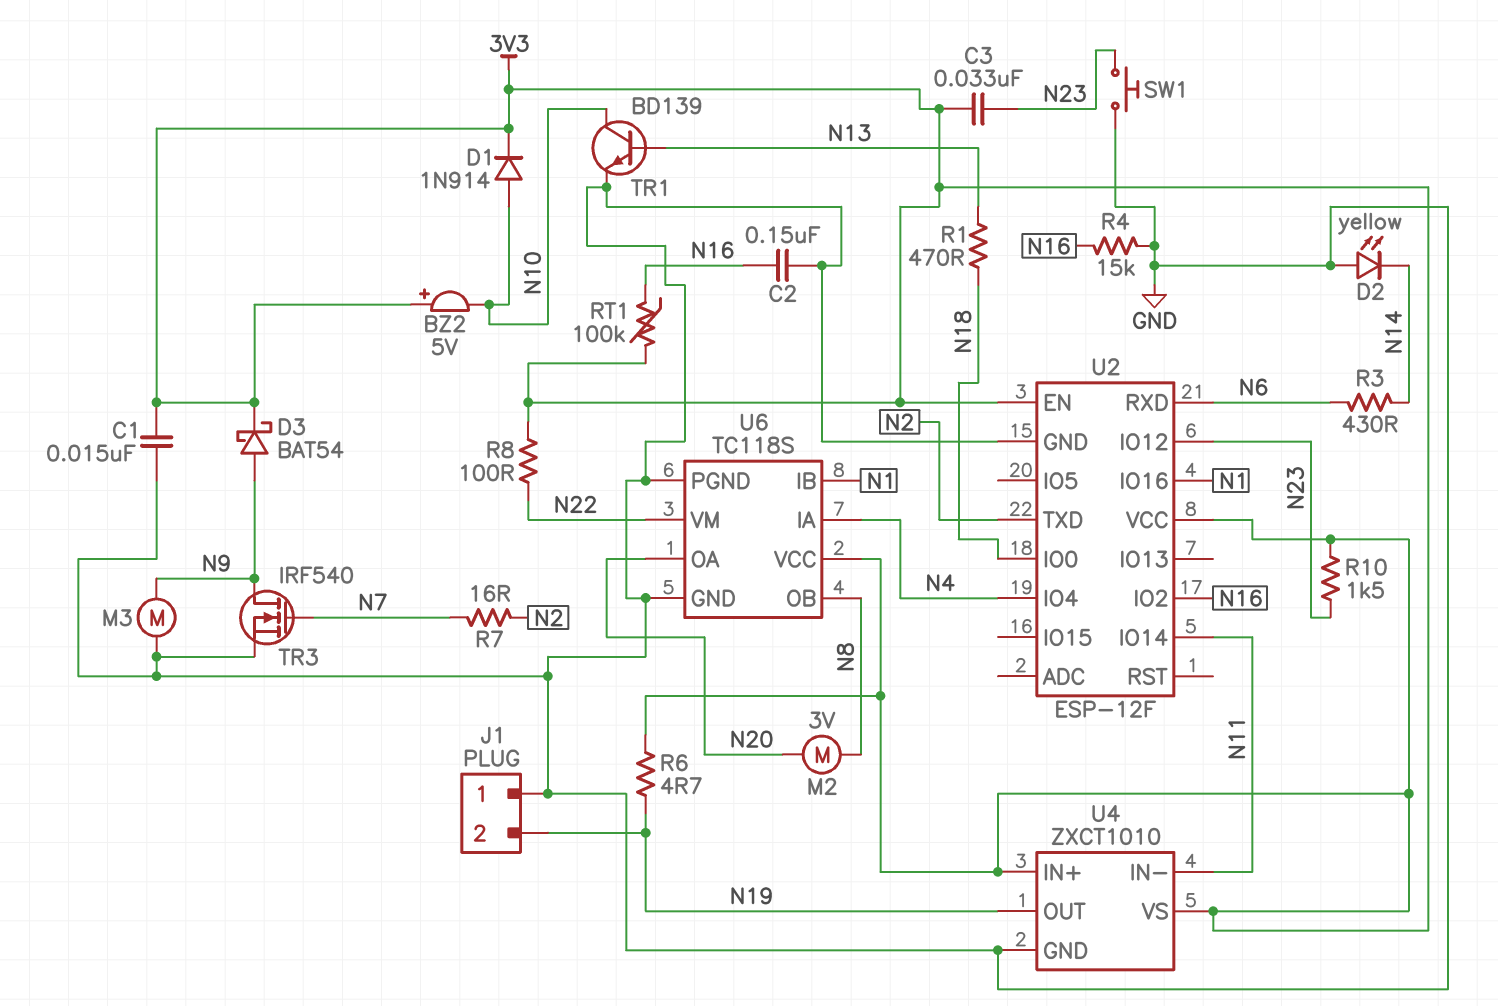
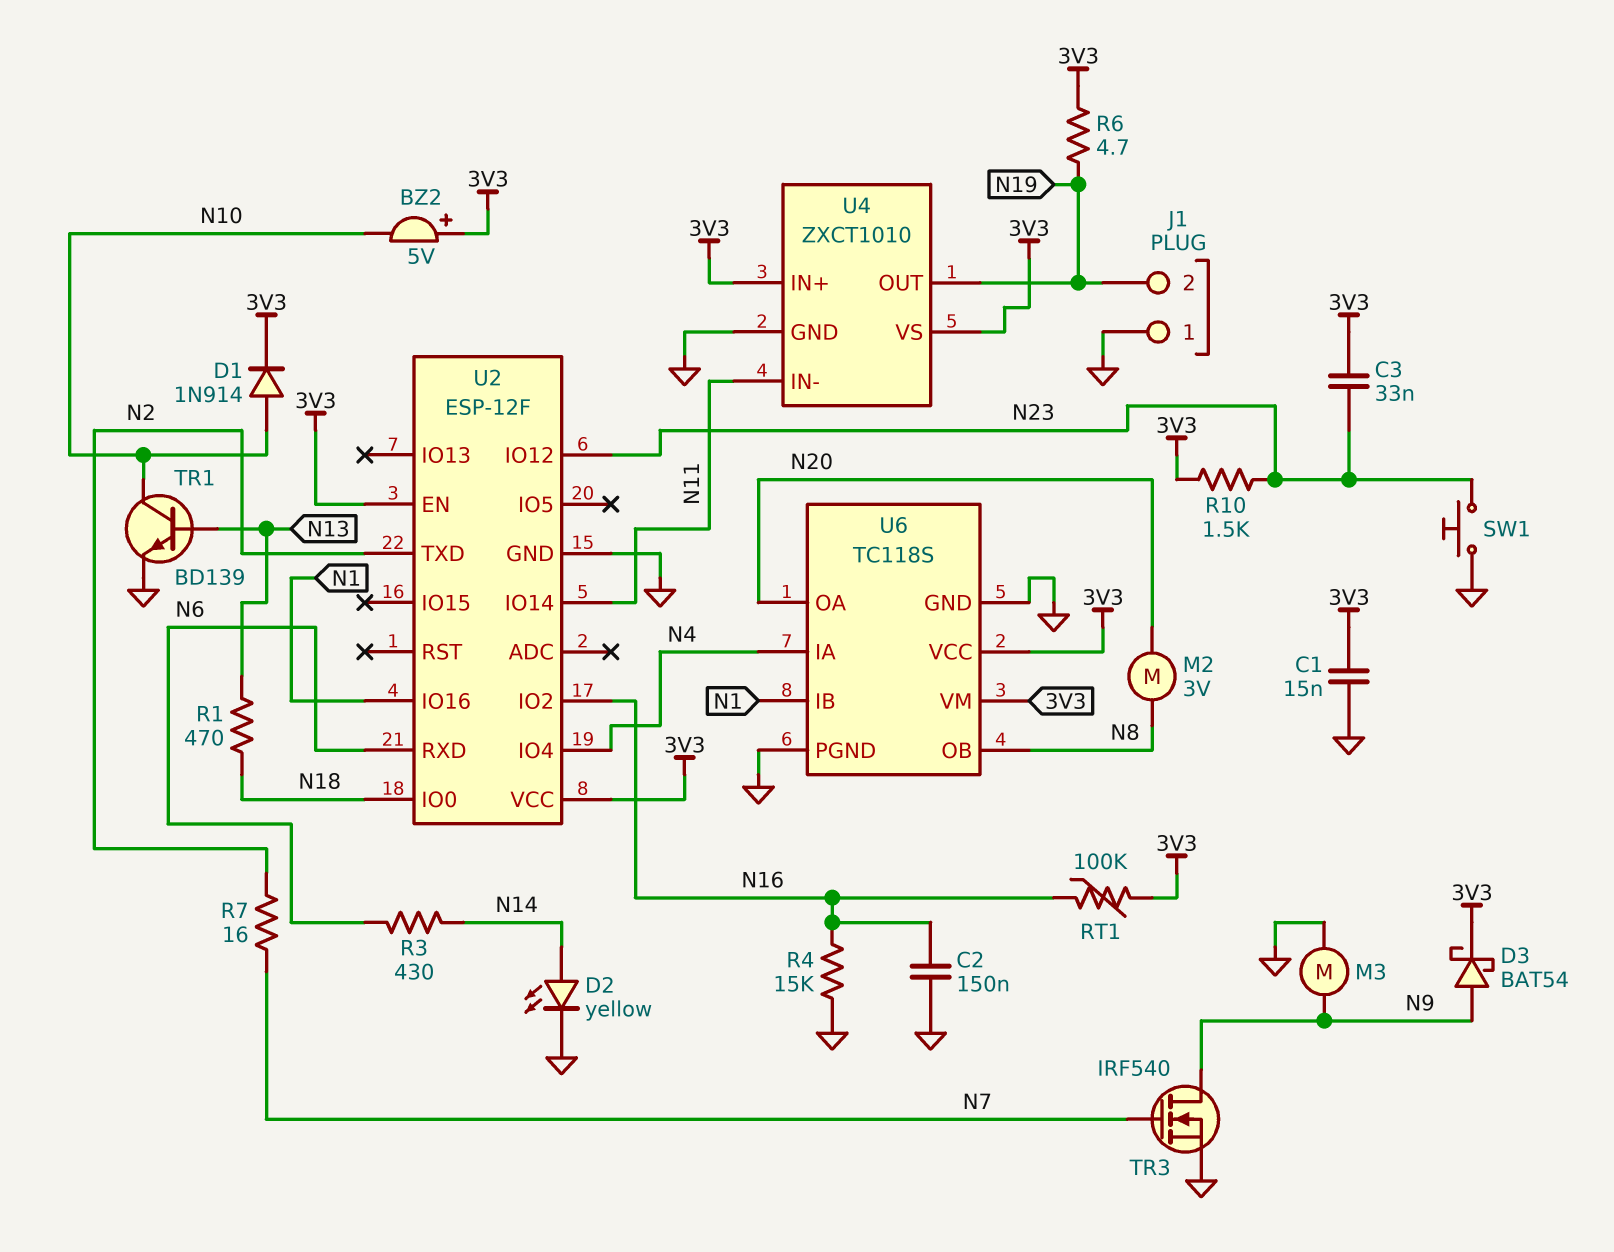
D2: LED yellow (A GND, K N14) -> LED yellow (A N14, K GND)
R8: 100 (3V3, N22) -> none
U6 pin VM: N22 -> 3V3

